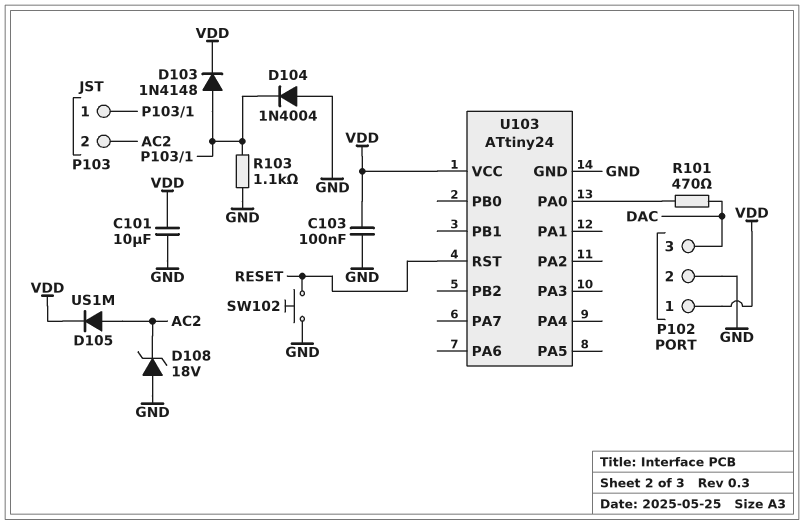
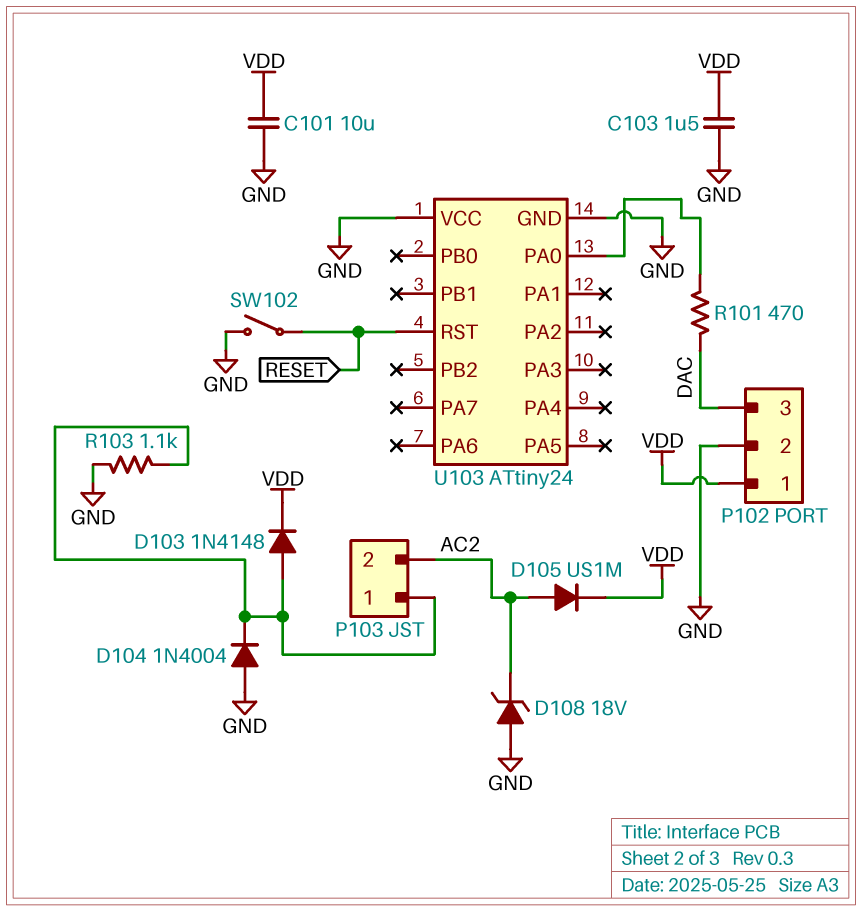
C103: 100nF (GND, VDD) -> 1.5uF (GND, VDD)
SW102: button (GND, RESET) -> switch (GND, RESET)
U103 pin VCC: VDD -> GND

